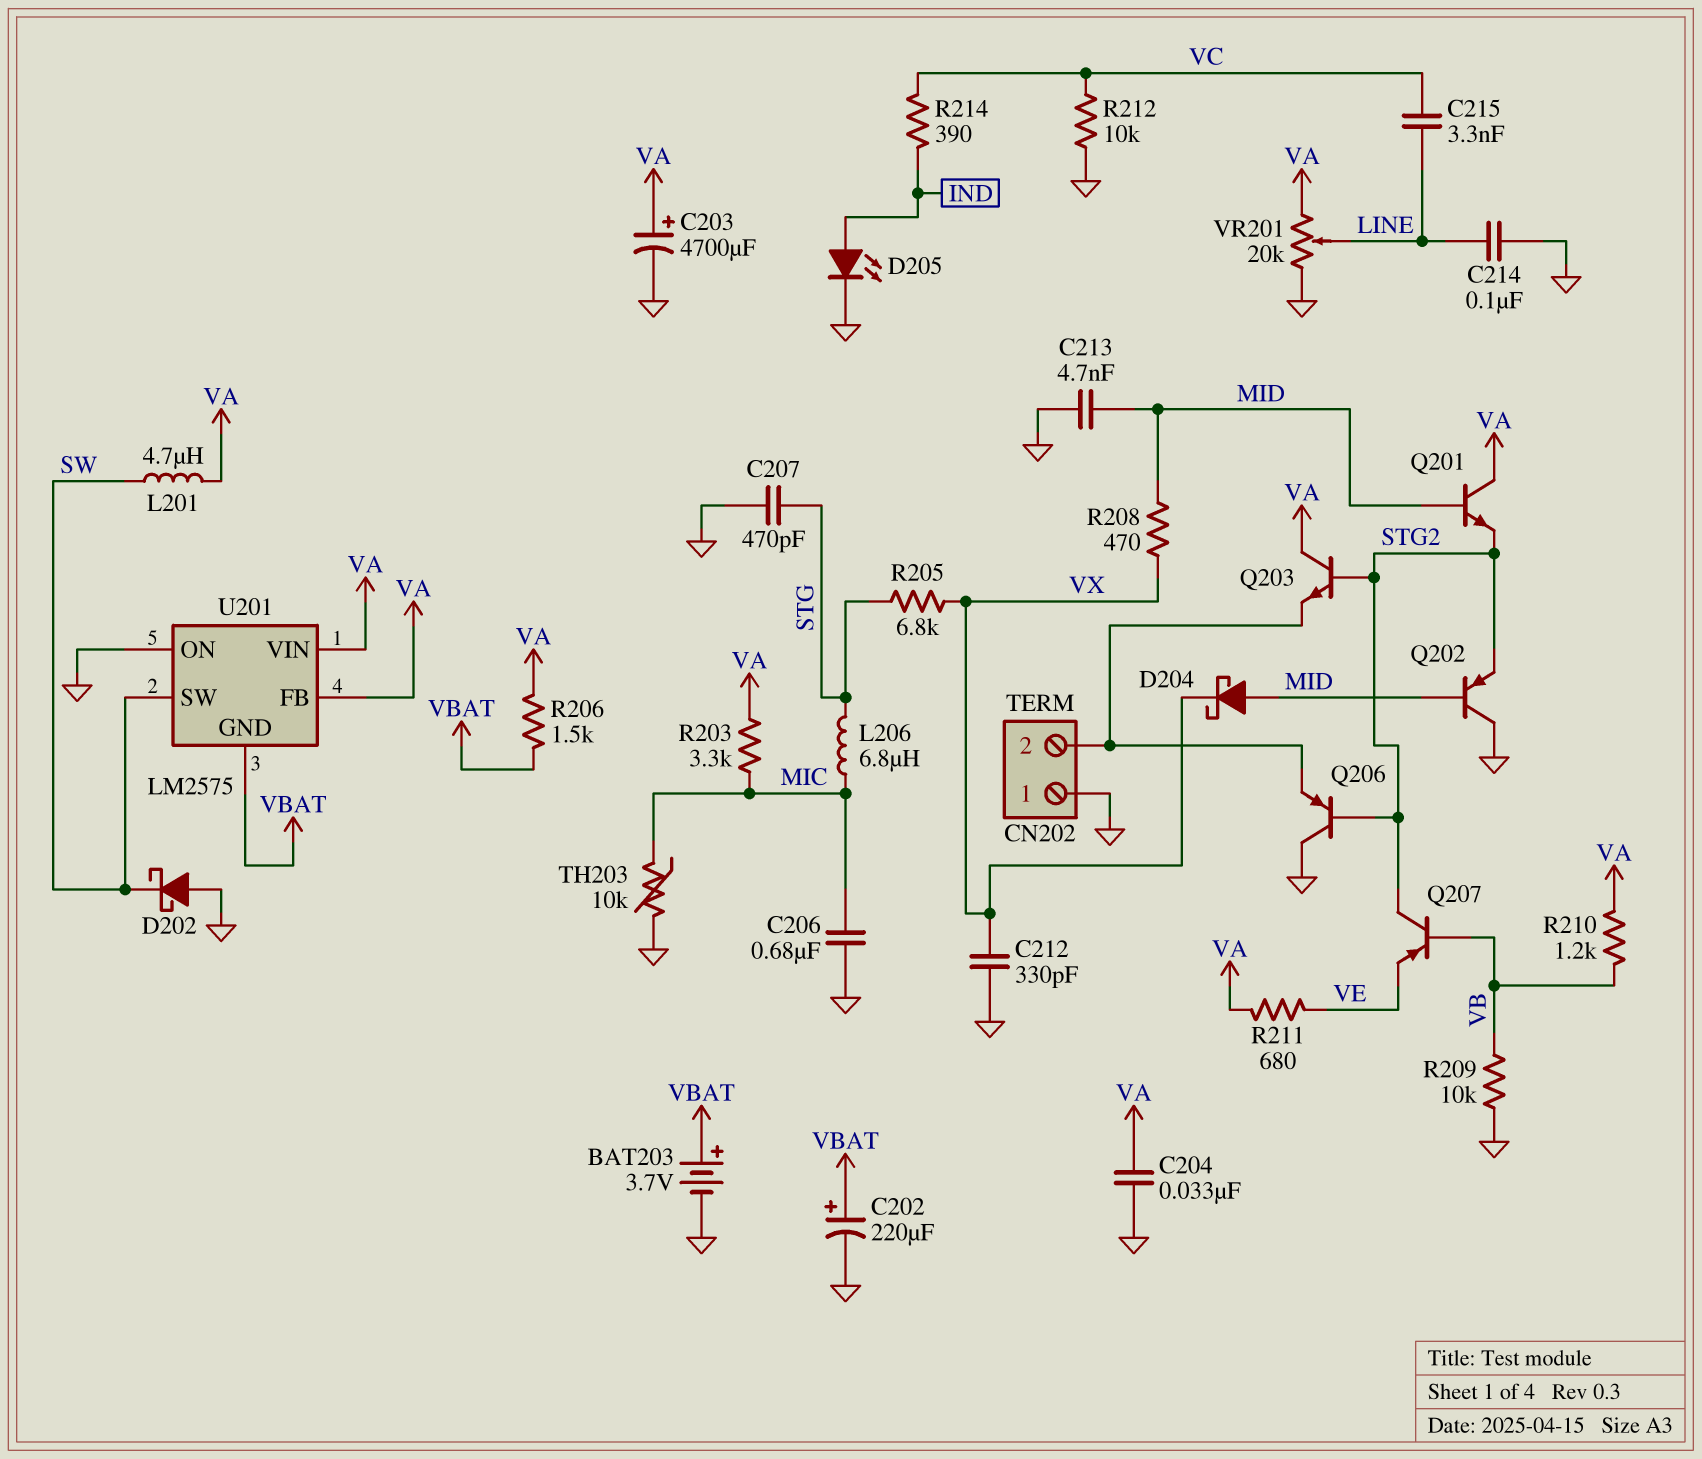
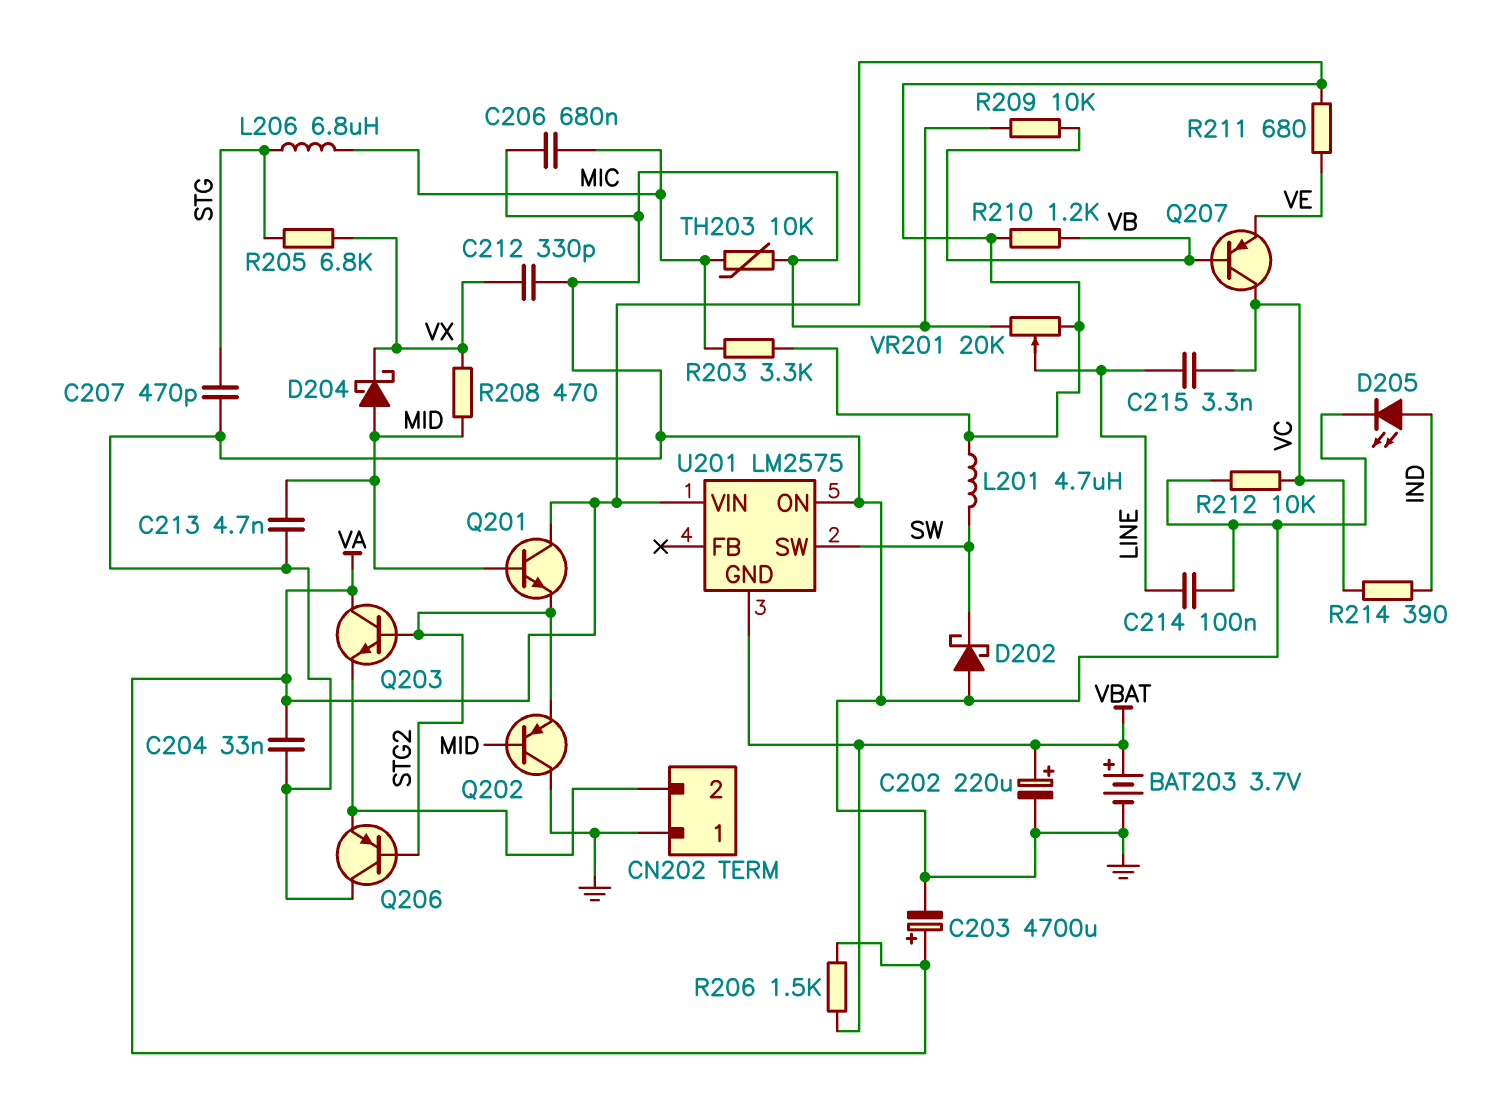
Q207: PNP (B VB, C STG2, E VE) -> PNP (B VB, C VC, E VE)
U201 pin FB: VA -> none

